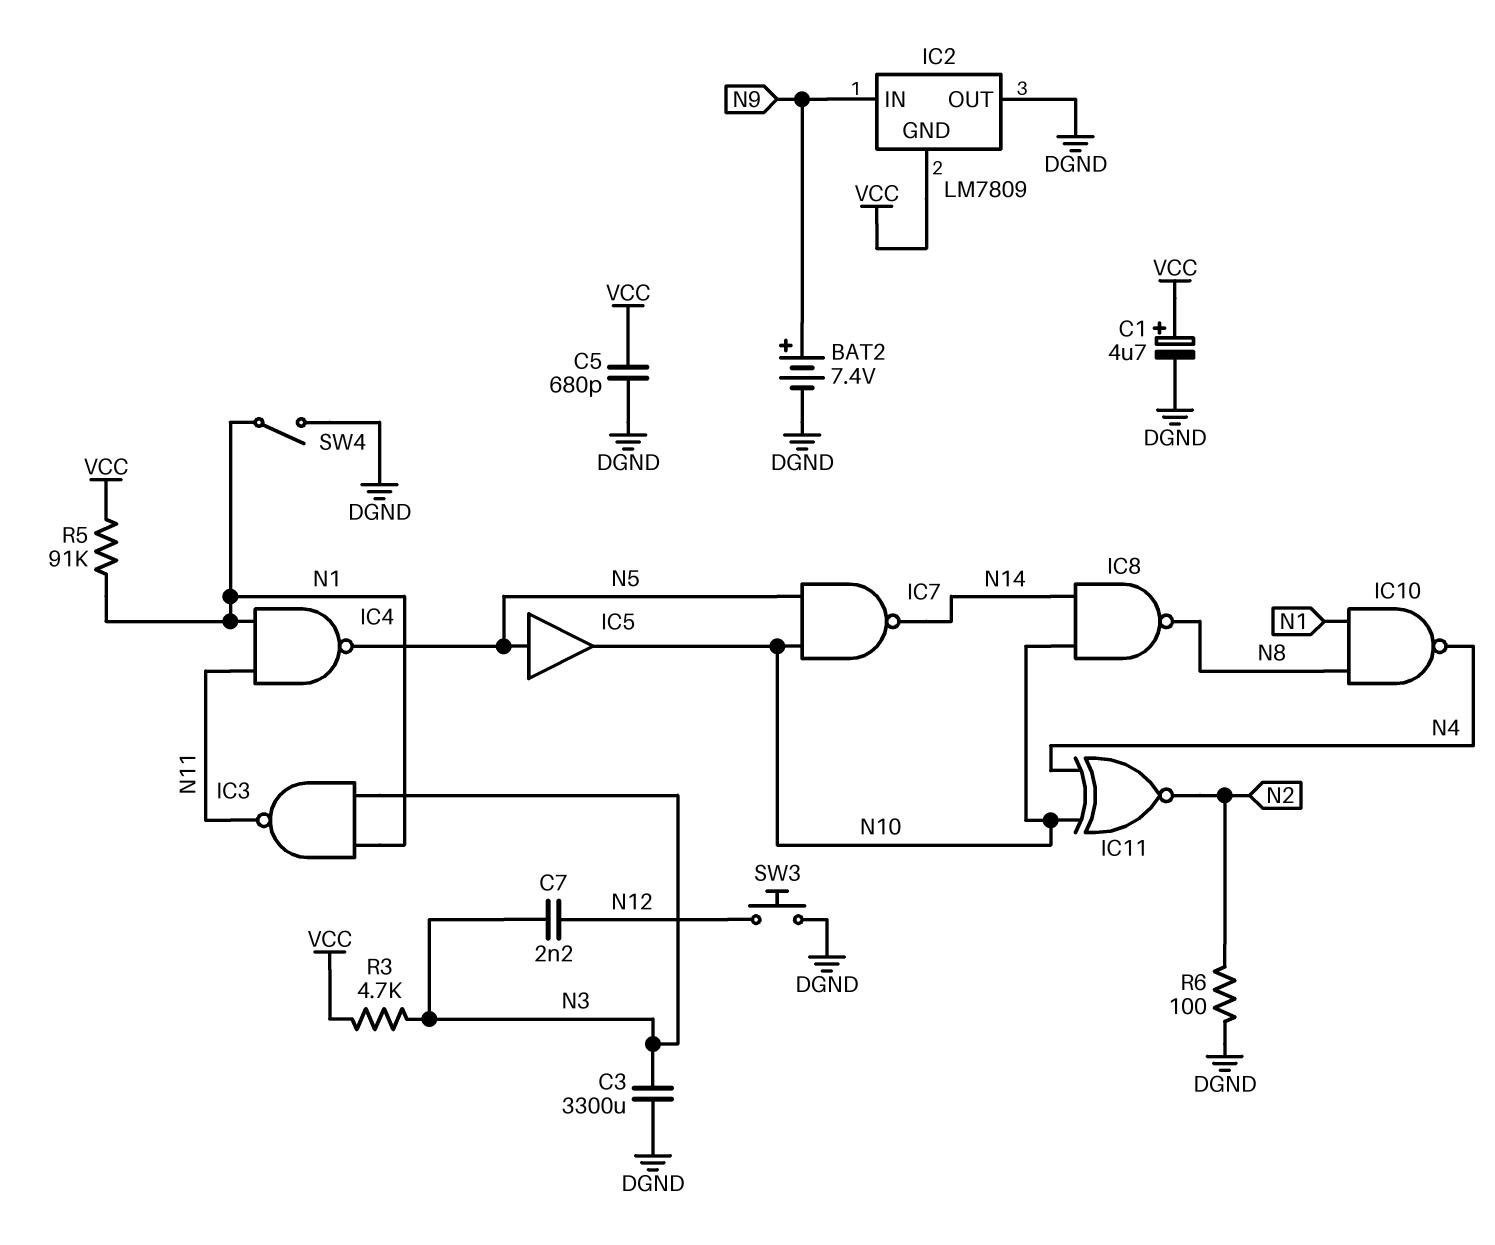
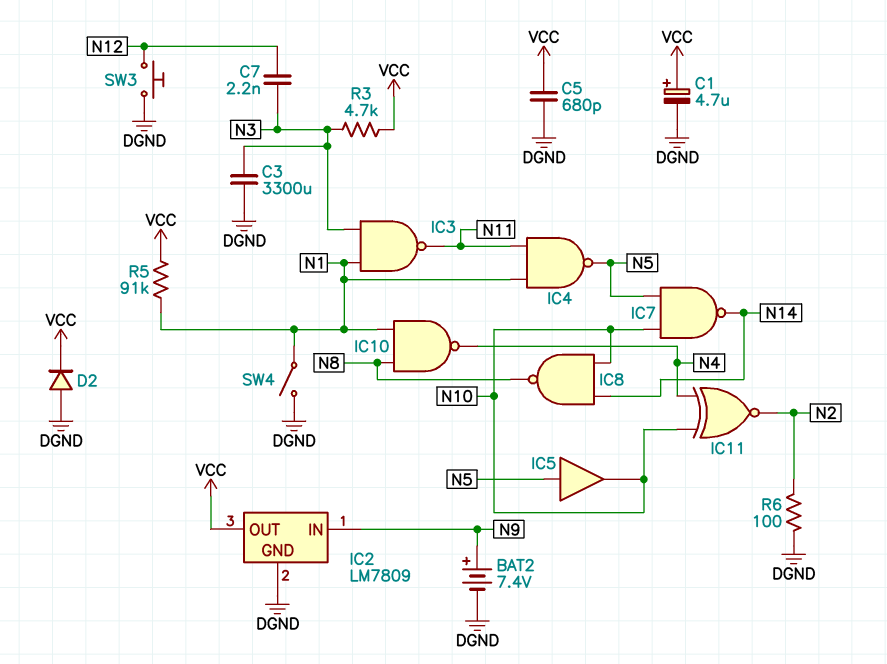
D2: none -> diode (A DGND, K VCC)
IC2 pin GND: VCC -> DGND
IC2 pin OUT: DGND -> VCC

